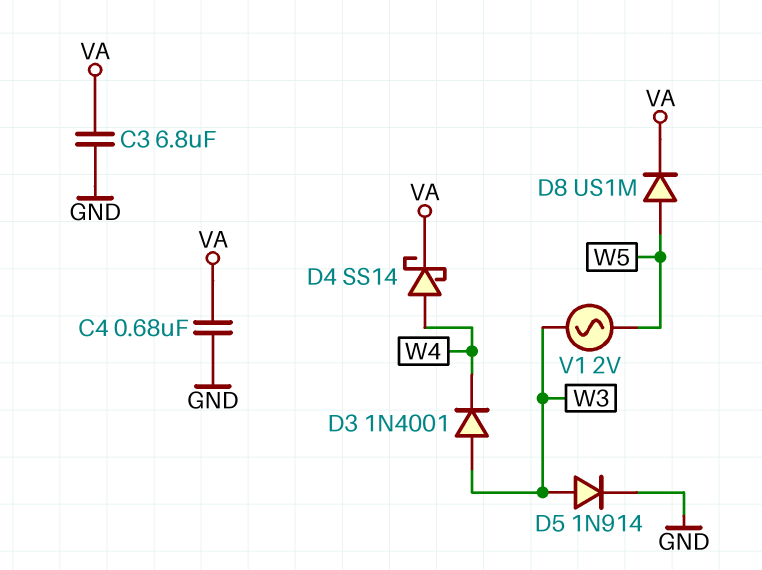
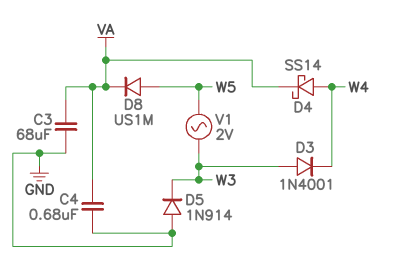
C3: 6.8uF (GND, VA) -> 68uF (GND, VA)
D5: diode 1N914 (A W3, K GND) -> diode 1N914 (A GND, K W3)

